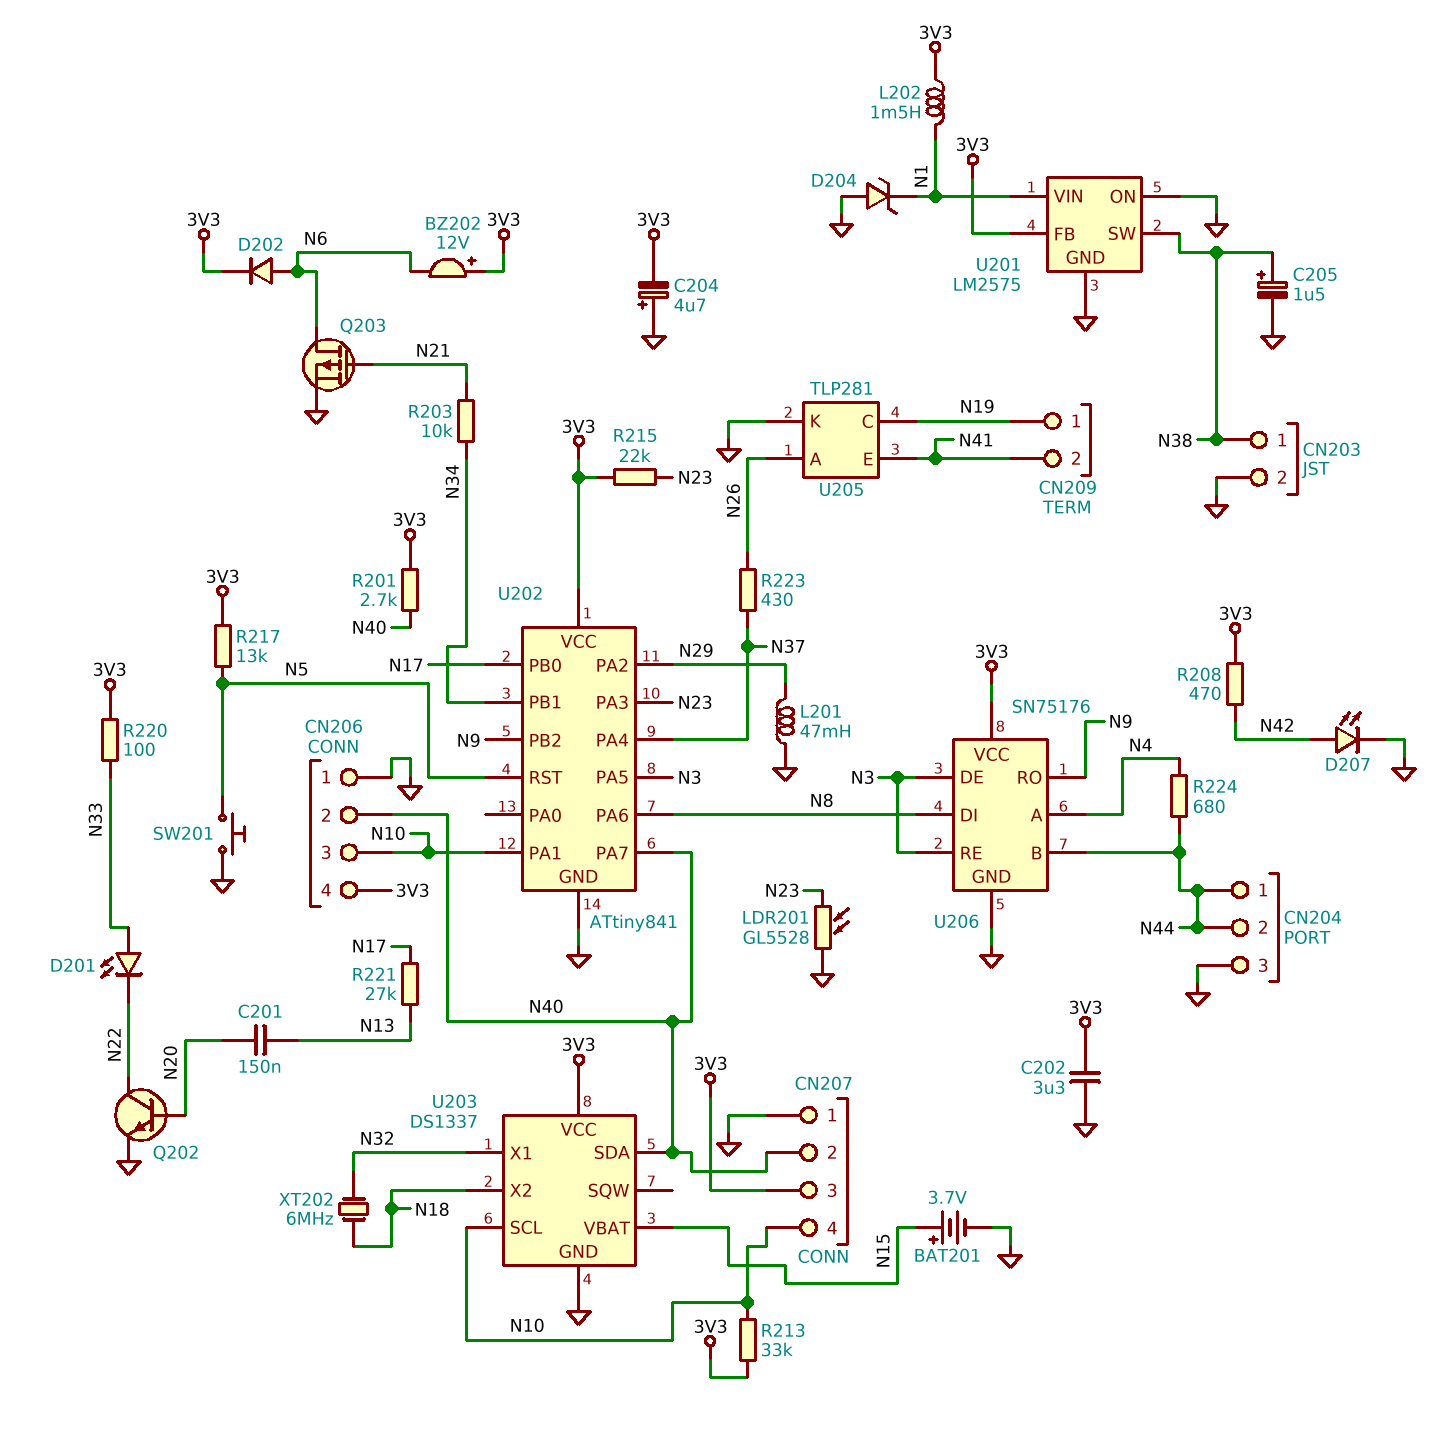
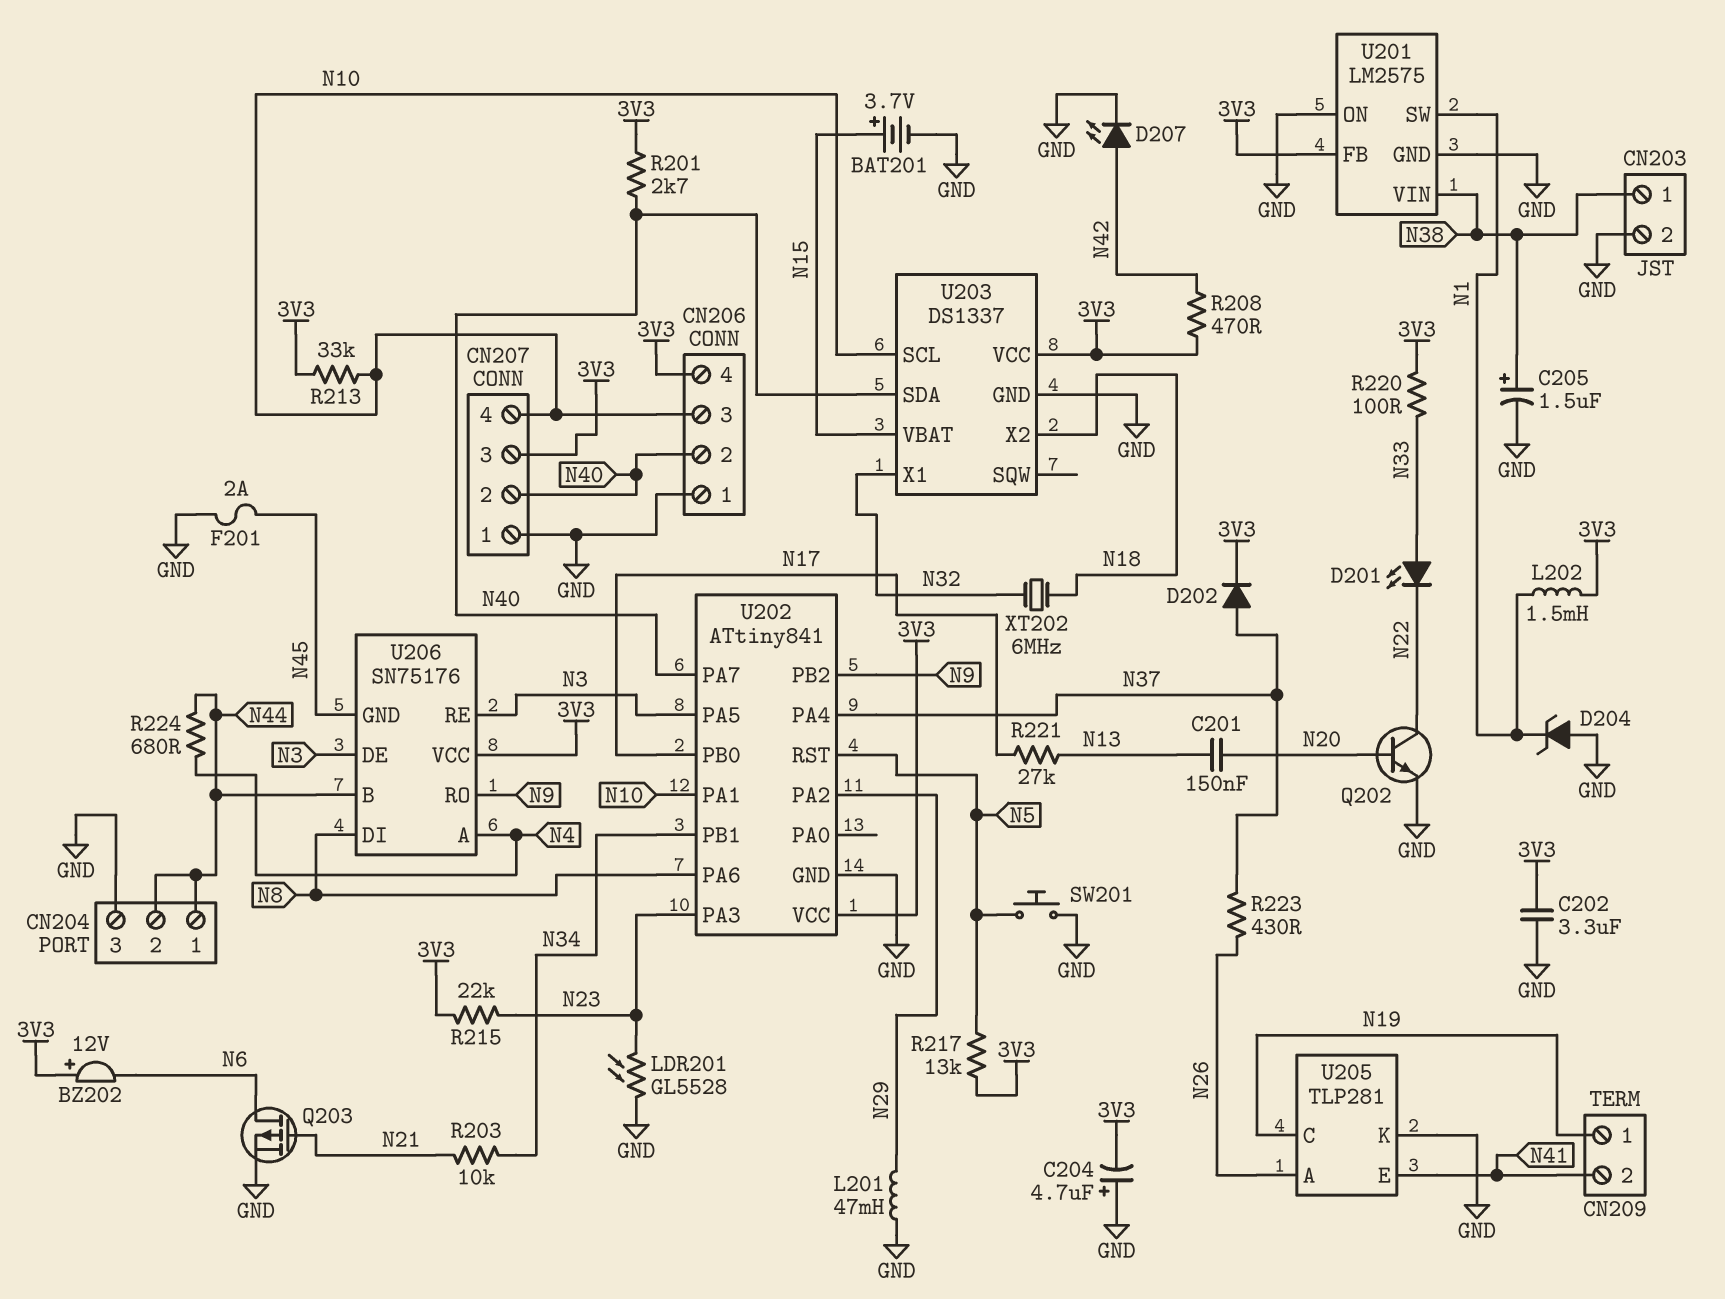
D202: diode (A N6, K 3V3) -> diode (A N37, K 3V3)
F201: none -> 2A (GND, N45)
U201 pin SW: N38 -> N1
U201 pin VIN: N1 -> N38
U206 pin GND: GND -> N45

